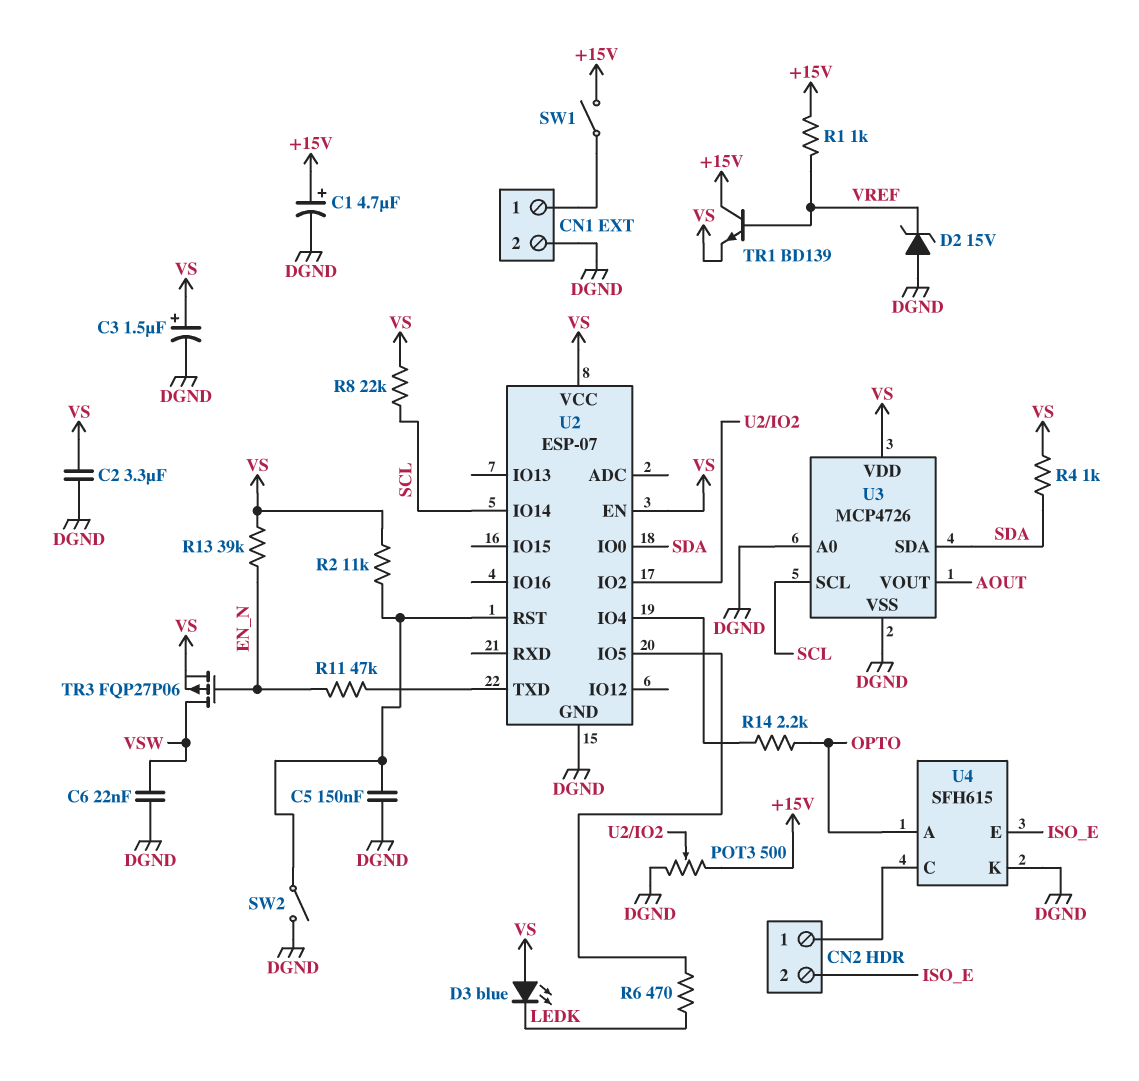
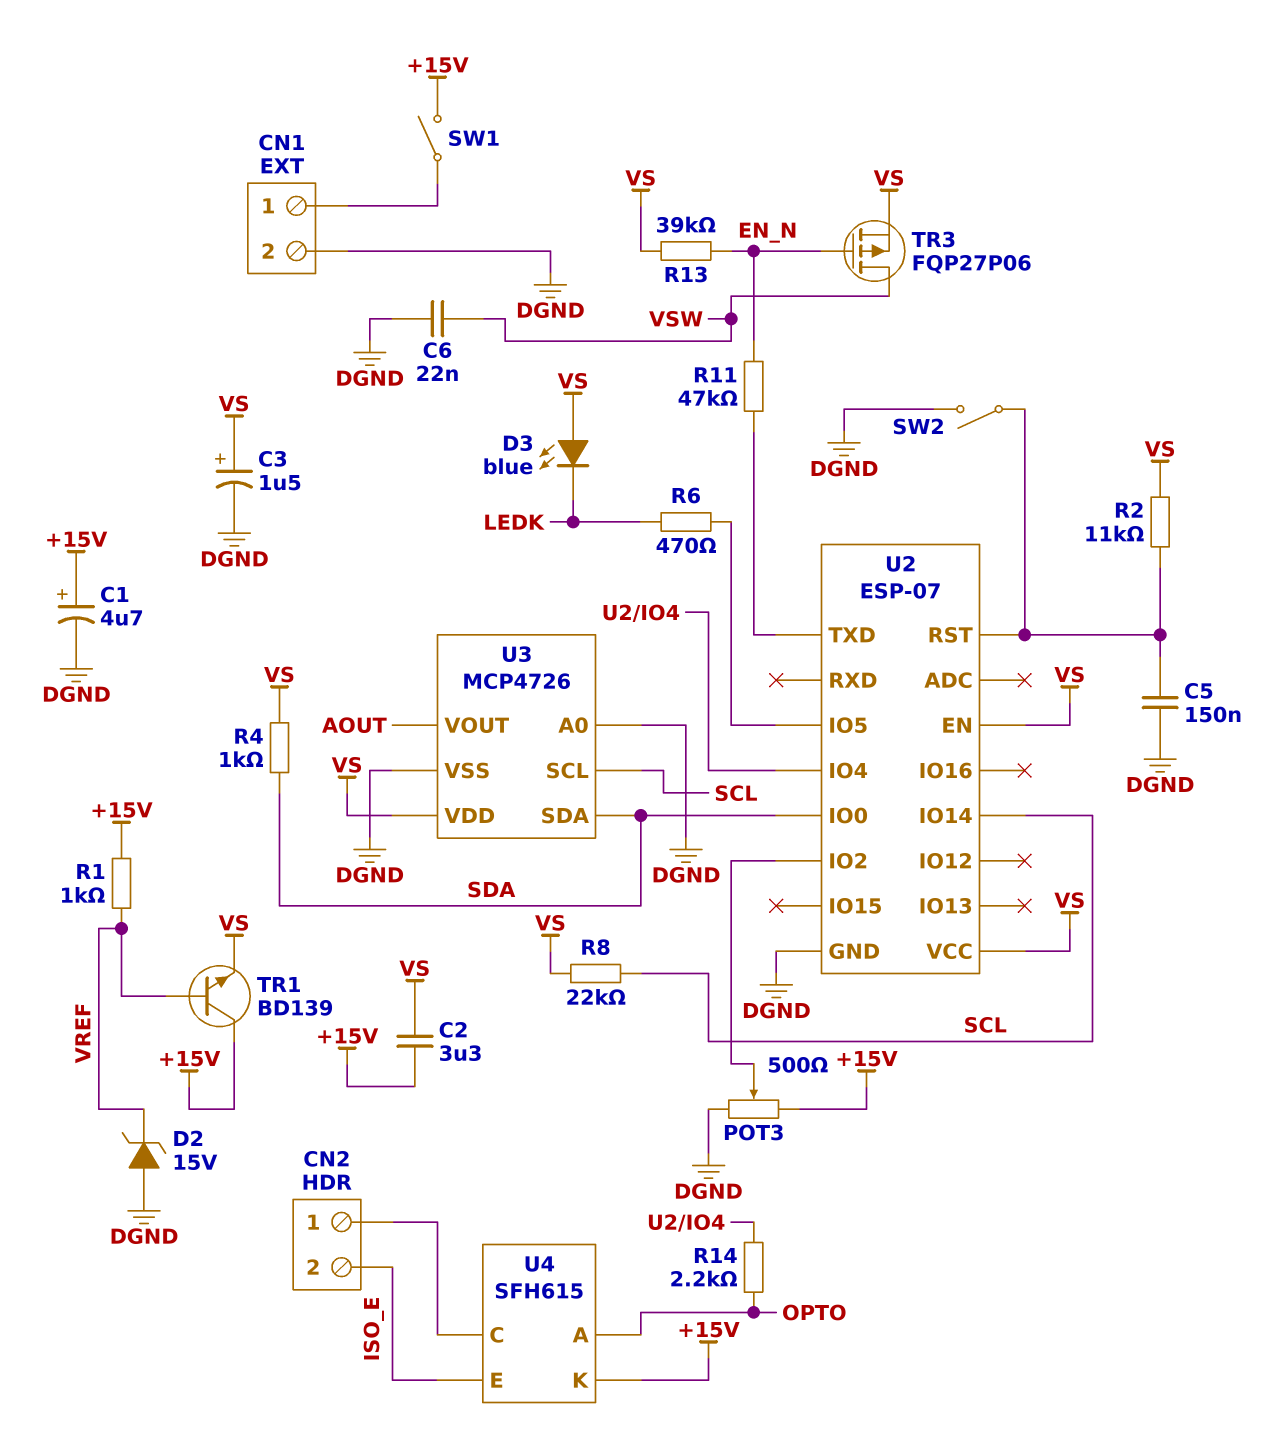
C2: 3.3uF (DGND, VS) -> 3.3uF (+15V, VS)
U4 pin K: DGND -> +15V

